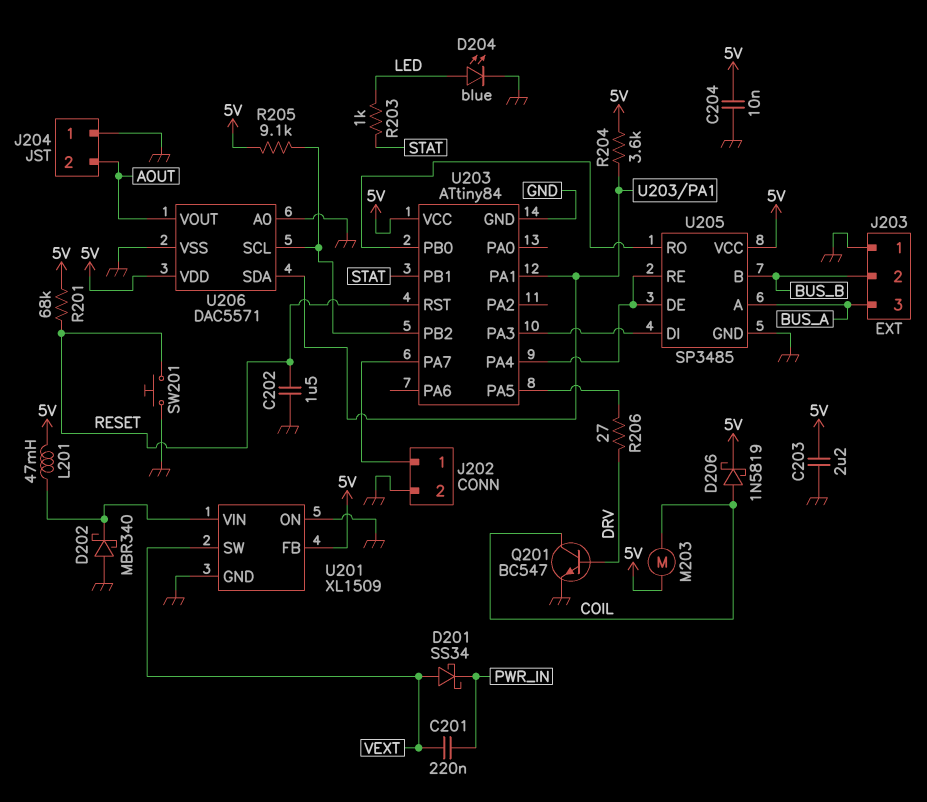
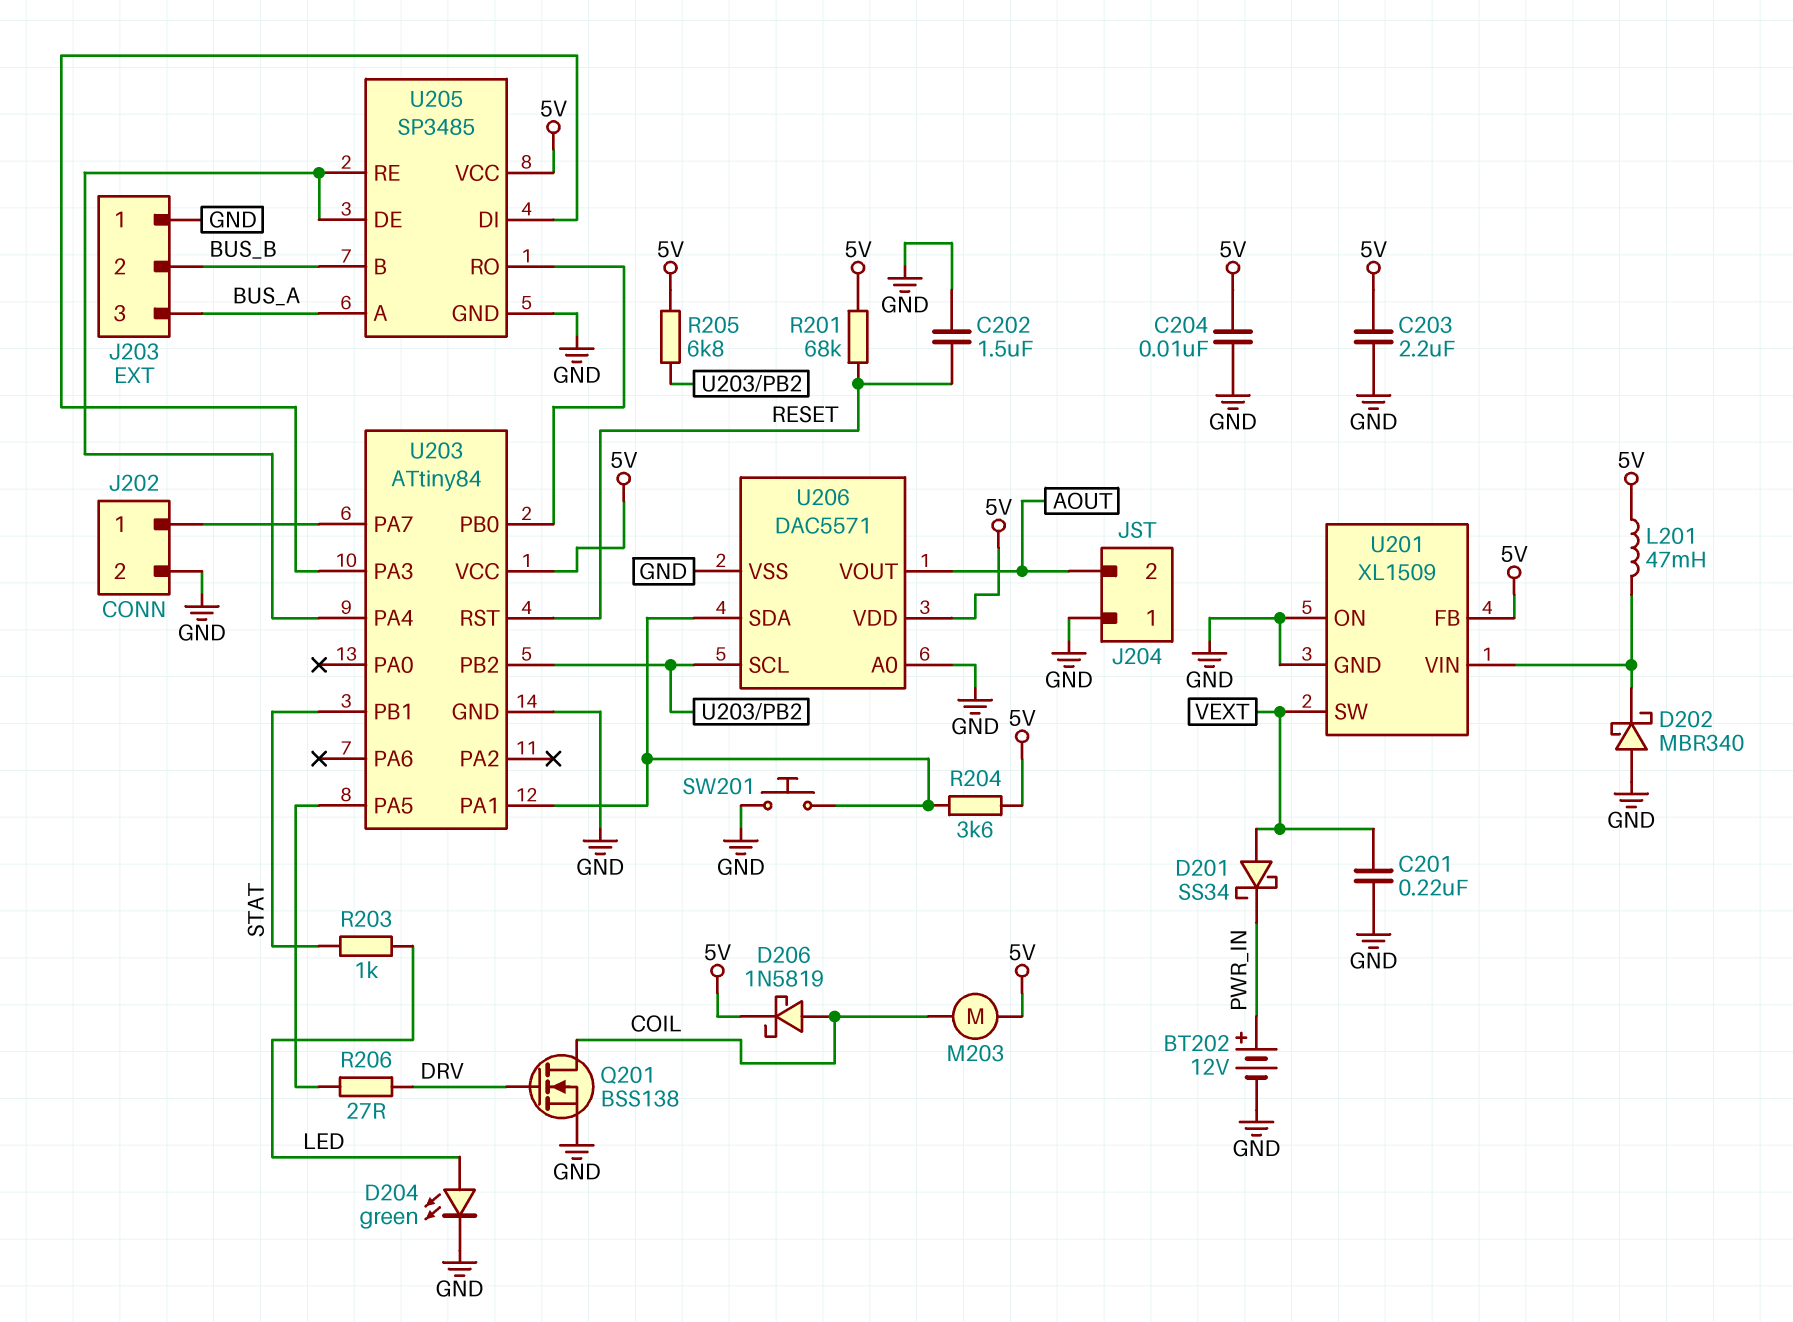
BT202: none -> 12V (plus PWR_IN, minus GND)
C201: 220nF (PWR_IN, VEXT) -> 220nF (GND, VEXT)
D204: LED blue (A LED, K GND) -> LED green (A LED, K GND)
Q201: NPN BC547 (B DRV, C COIL, E GND) -> NMOS BSS138 (G DRV, D COIL, S GND)
R205: 9.1k (5V, U203/PB2) -> 6.8k (5V, U203/PB2)
SW201: button (GND, RESET) -> button (GND, U203/PA1)

